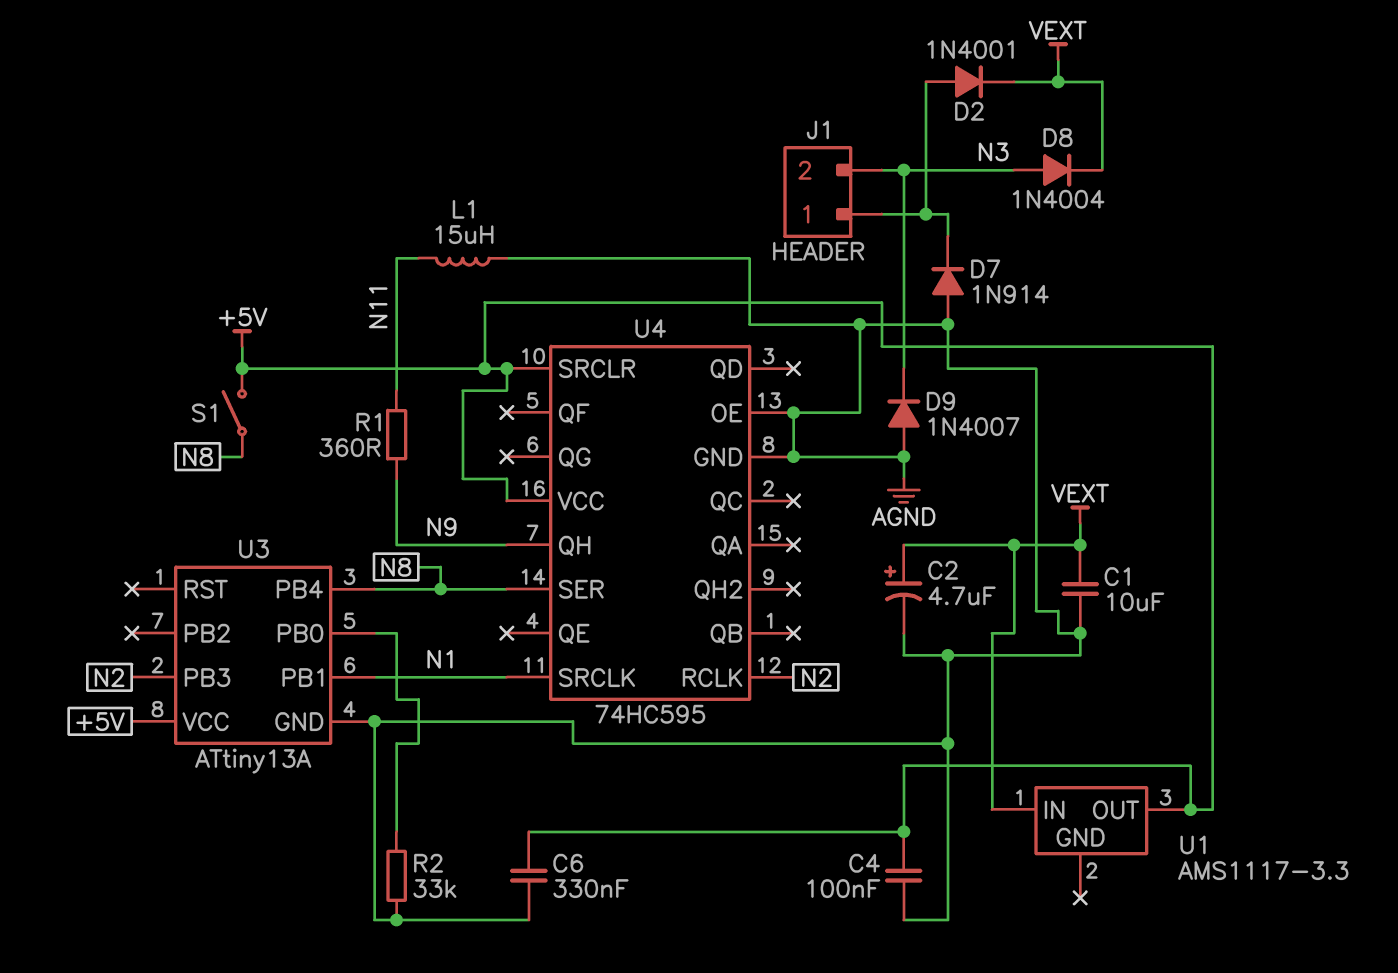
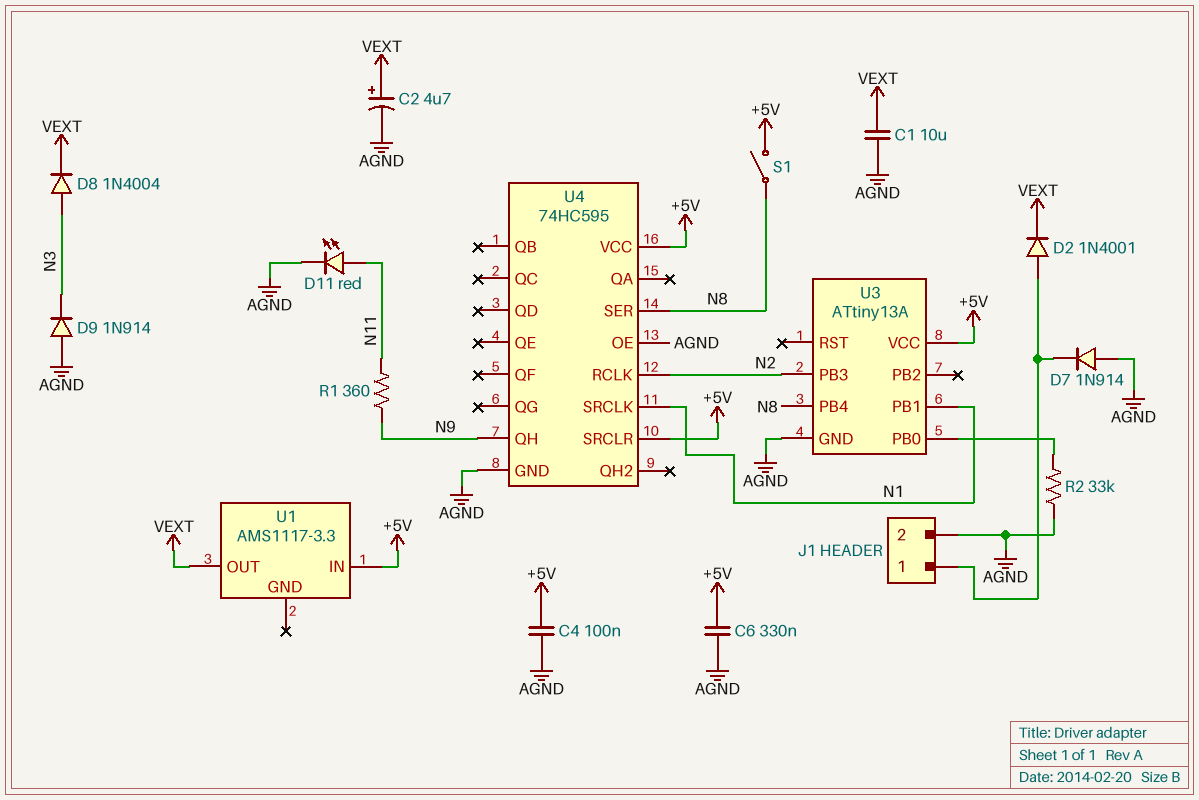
D9: diode 1N4007 (A AGND, K N3) -> diode 1N914 (A AGND, K N3)
D11: none -> LED red (A N11, K AGND)
J1 pin 2: N3 -> AGND
L1: 15uH (AGND, N11) -> none
U1 pin IN: VEXT -> +5V
U1 pin OUT: +5V -> VEXT

